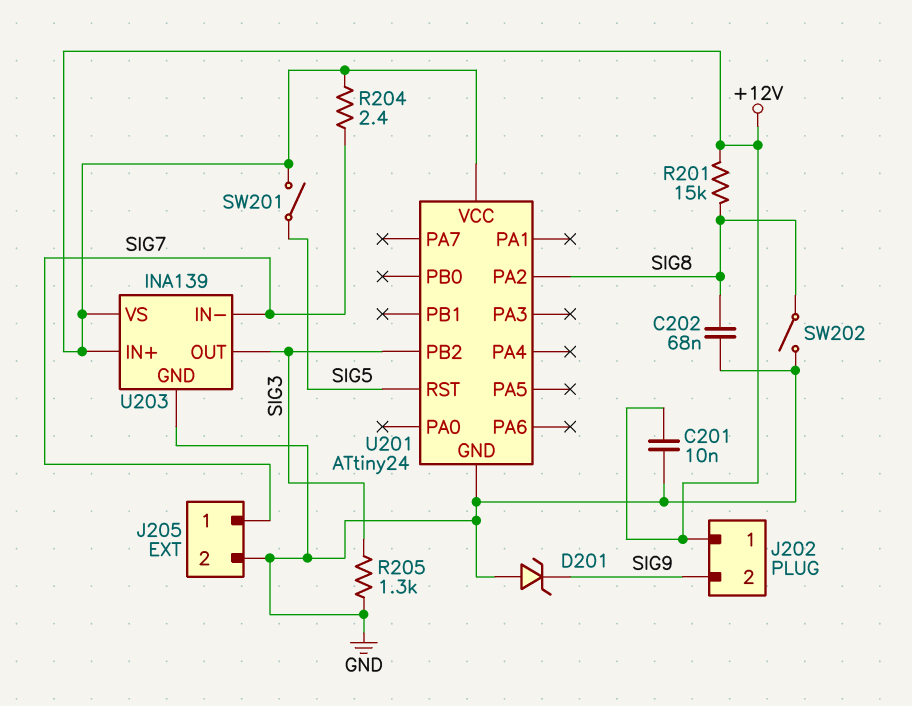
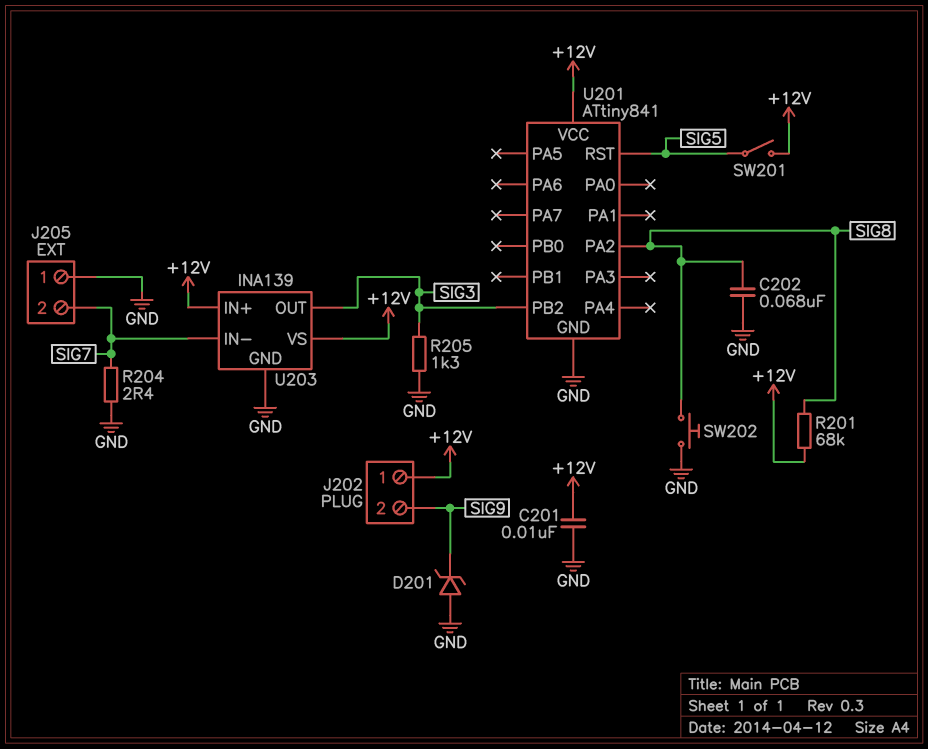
J205 pin 1: SIG7 -> GND
J205 pin 2: GND -> SIG7
R201: 15k (+12V, SIG8) -> 68k (+12V, SIG8)
R204: 2.4 (+12V, SIG7) -> 2.4 (GND, SIG7)
SW202: switch (GND, SIG8) -> button (GND, SIG8)
U201: ATtiny24 -> ATtiny841

